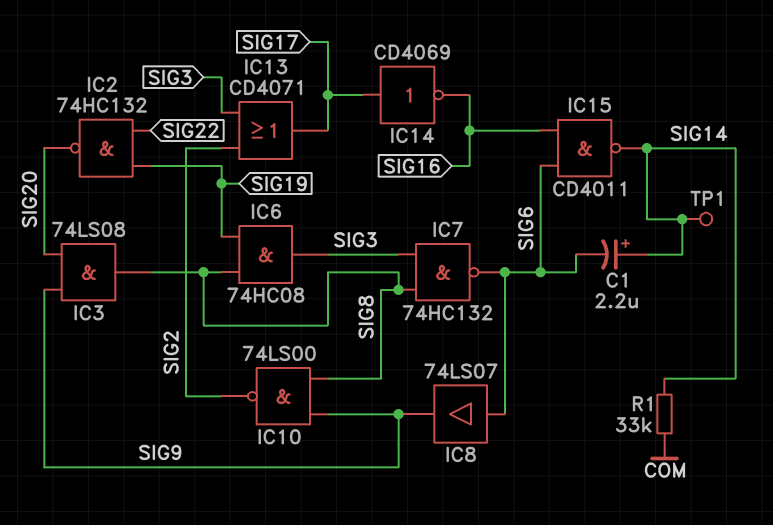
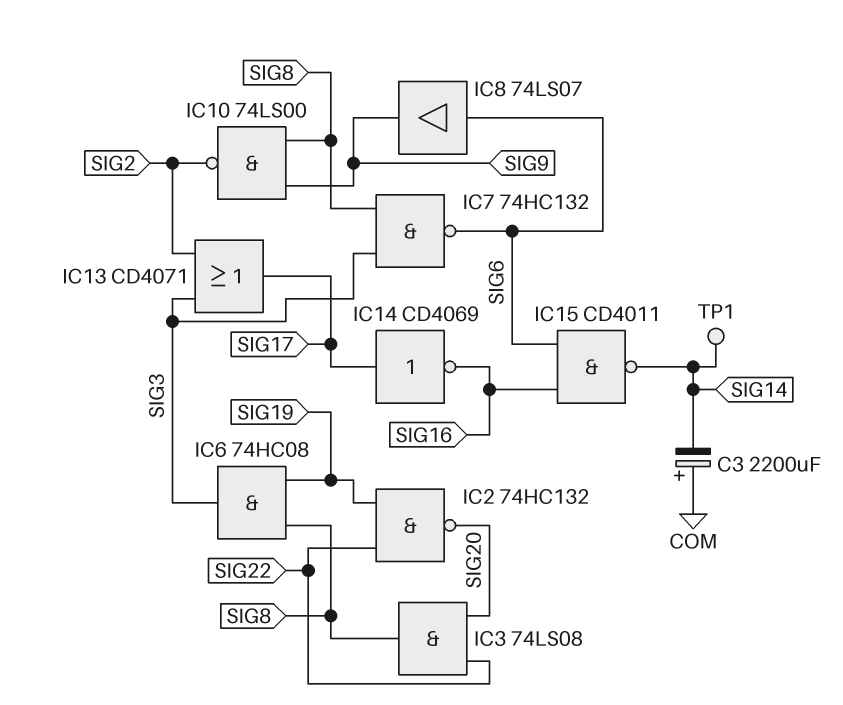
C1: 2.2uF (plus SIG14, minus SIG6) -> none
C3: none -> 2200uF (plus COM, minus SIG14)
IC3: AND 74LS08 (in SIG9, in SIG20, out SIG8) -> AND 74LS08 (in SIG20, in SIG22, out SIG8)
R1: 33k (COM, SIG14) -> none

